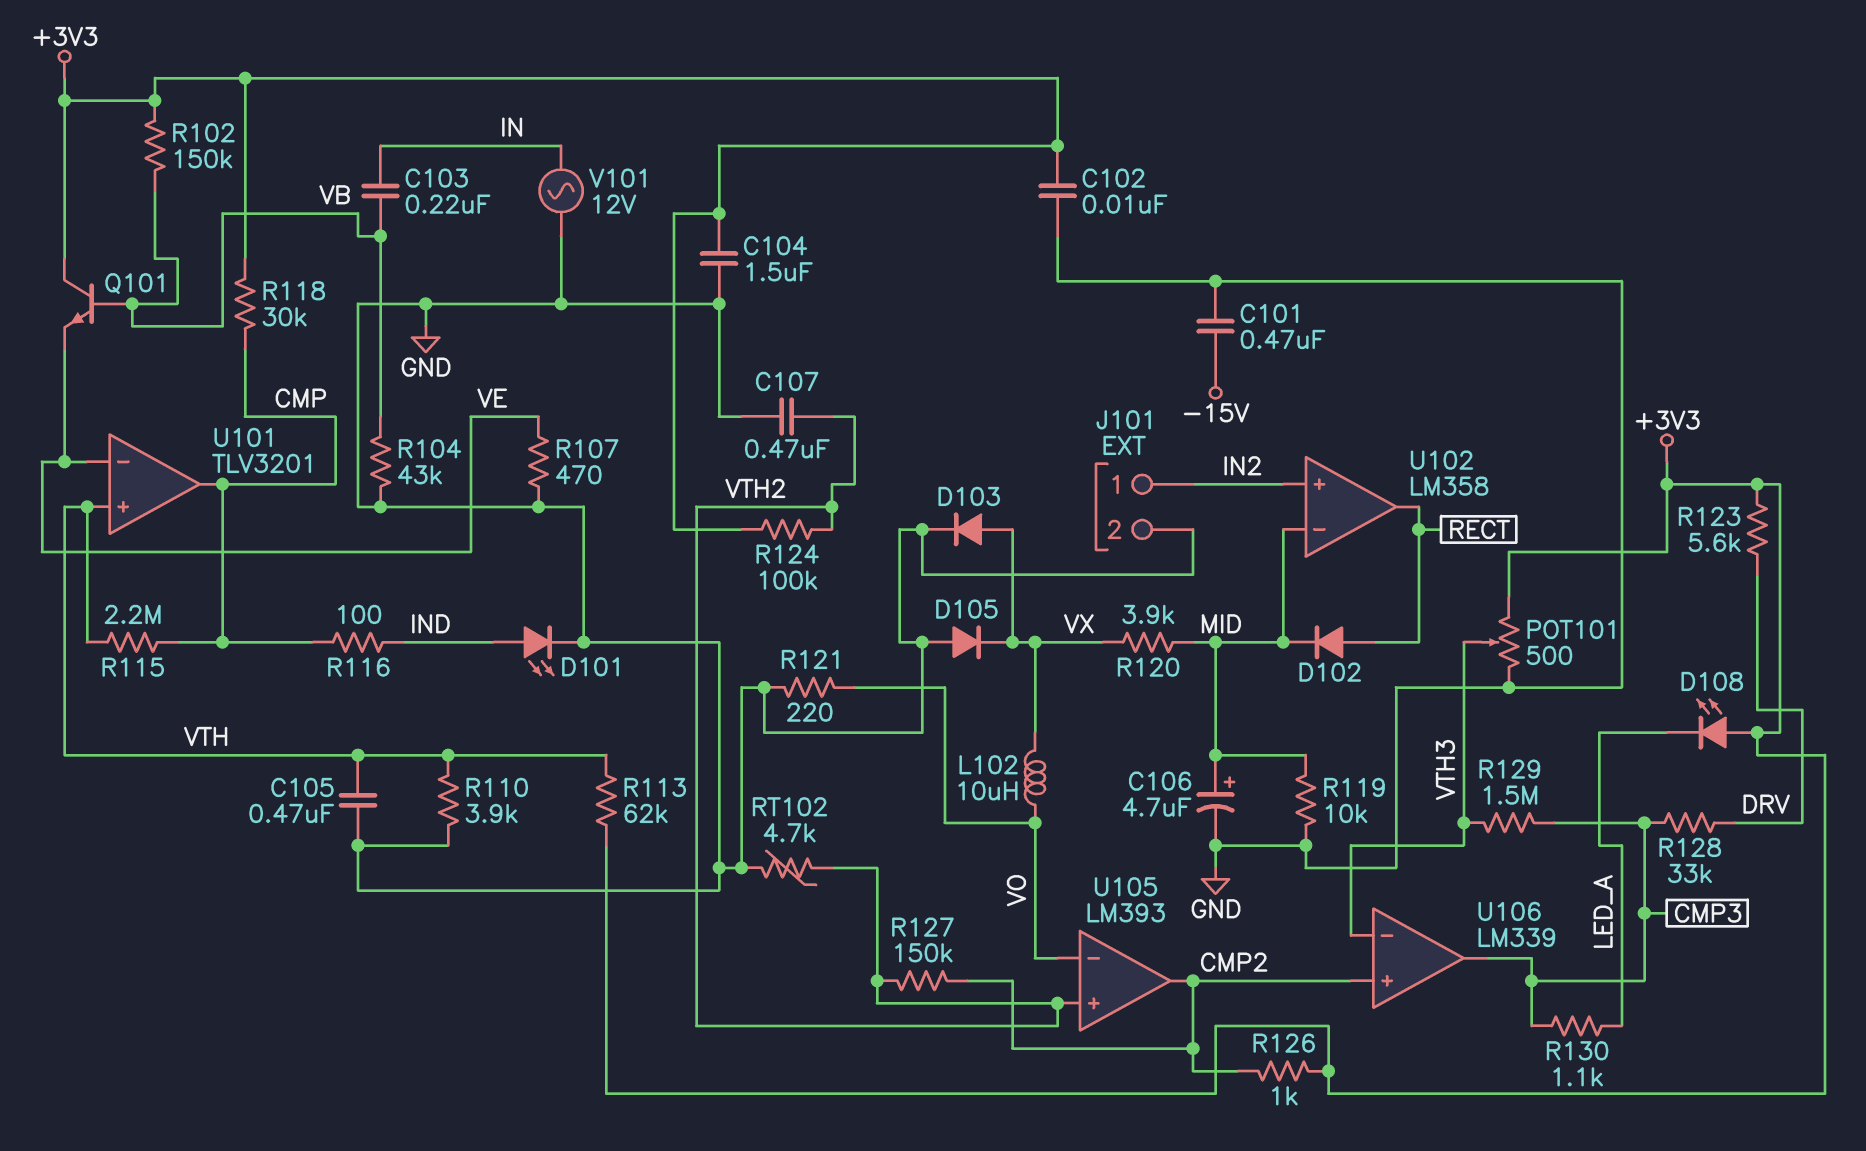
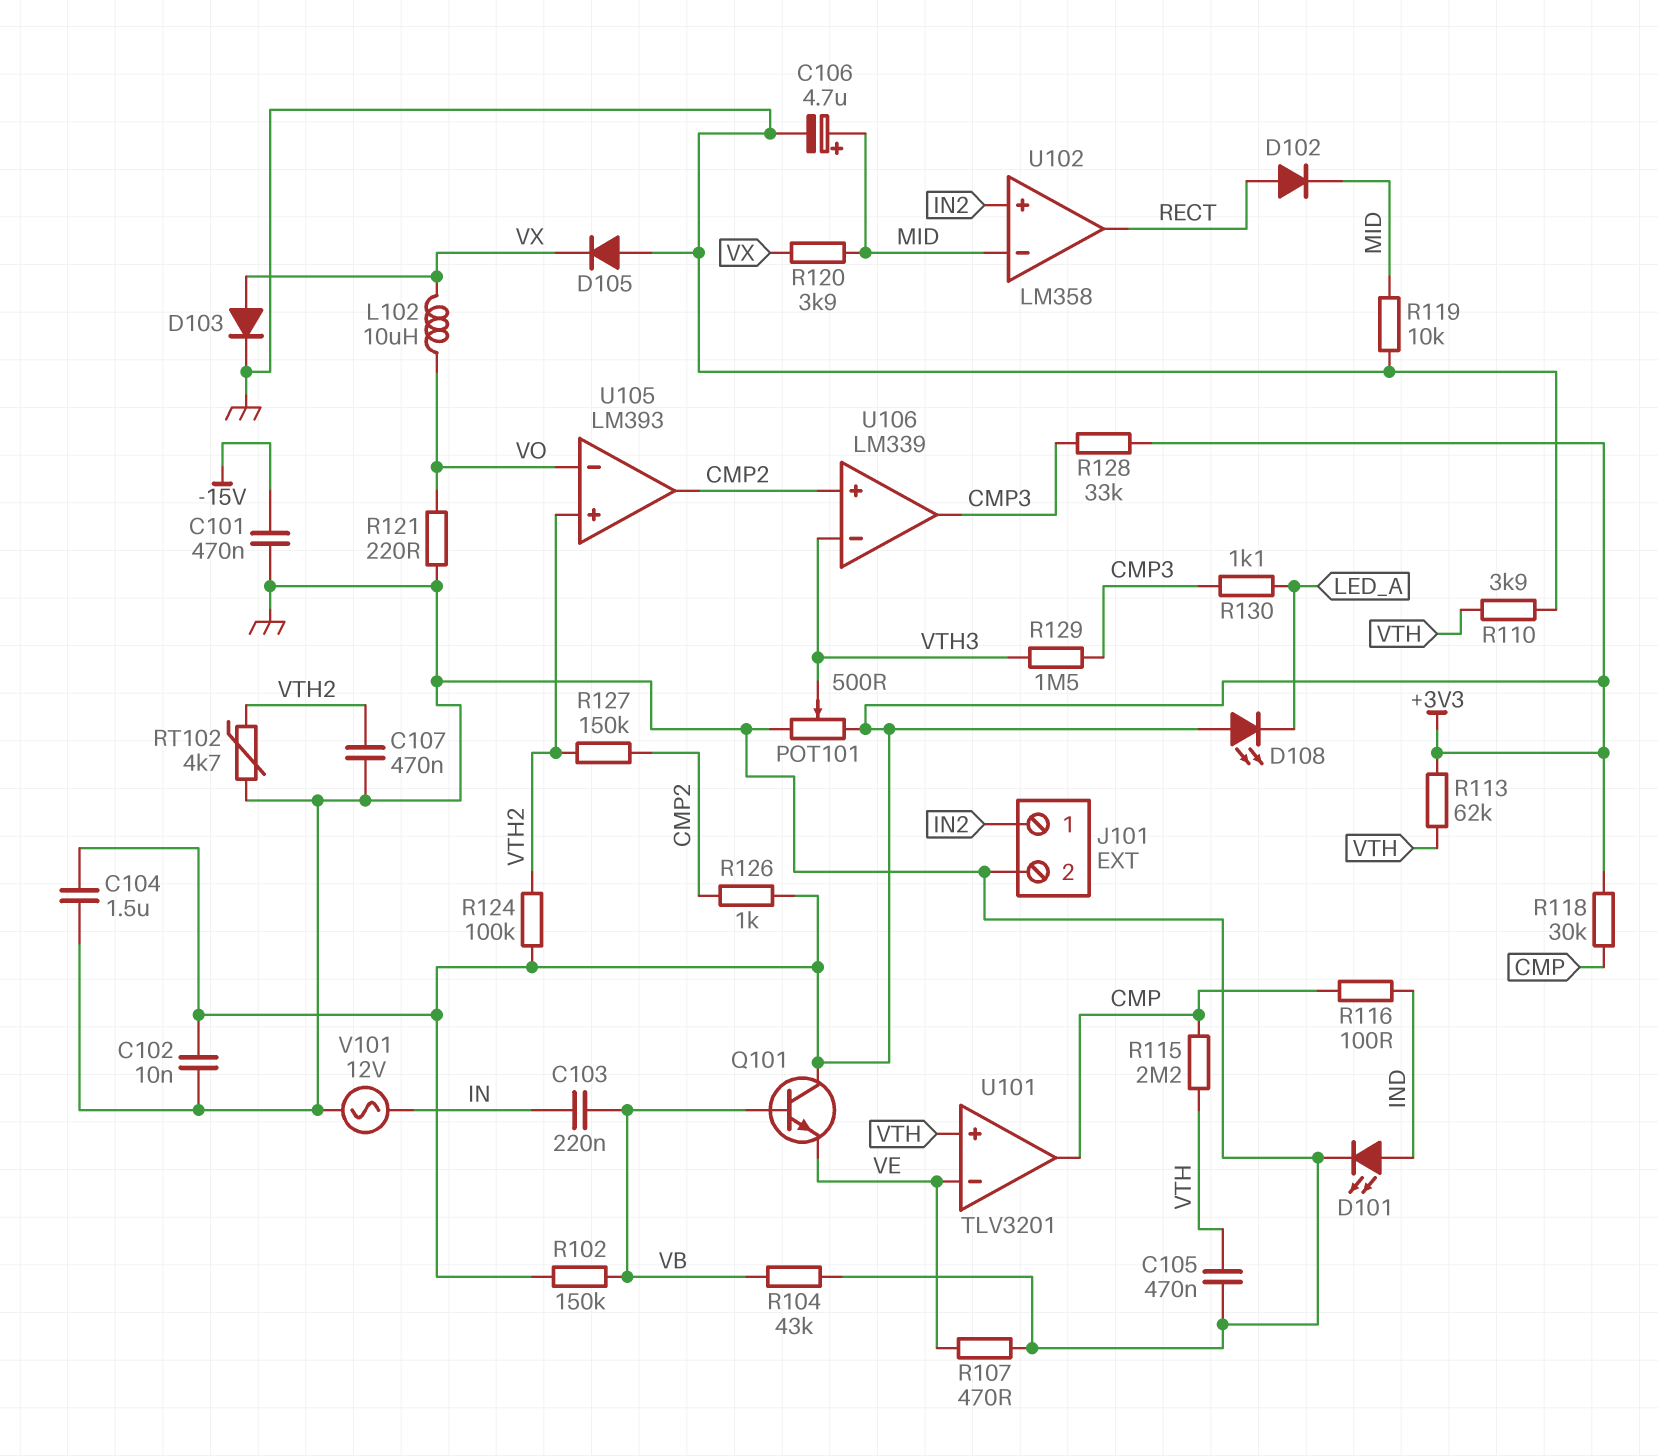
R123: 5.6k (+3V3, DRV) -> none
R128: 33k (CMP3, DRV) -> 33k (+3V3, CMP3)

